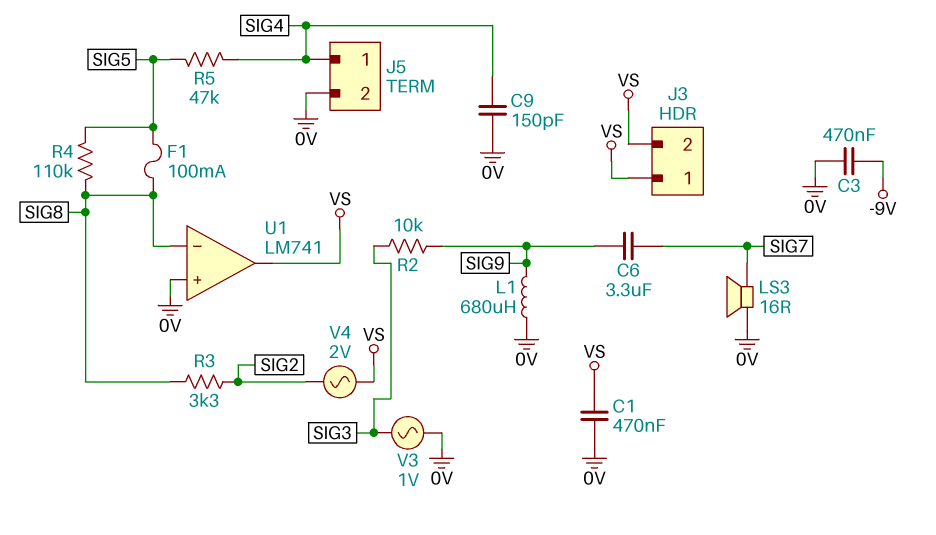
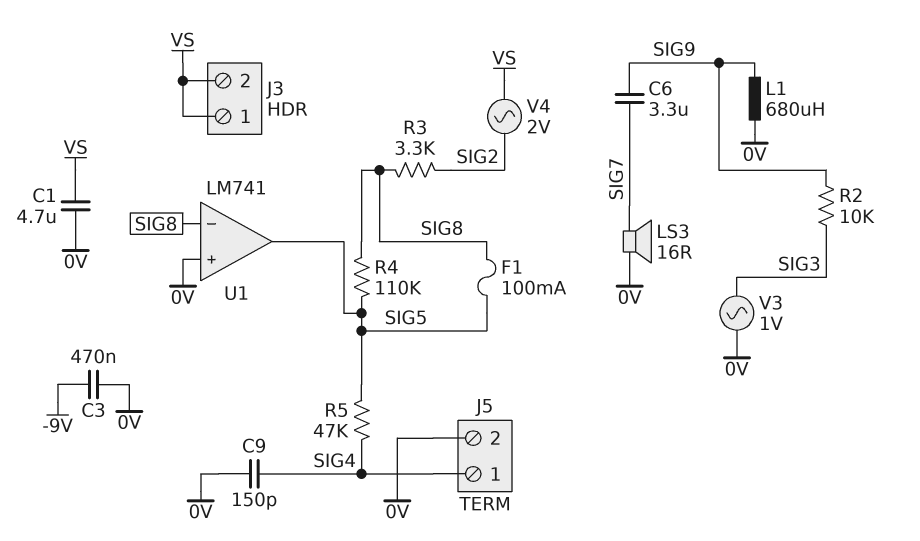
C1: 470nF (0V, VS) -> 4.7uF (0V, VS)
U1 pin out: VS -> SIG5

